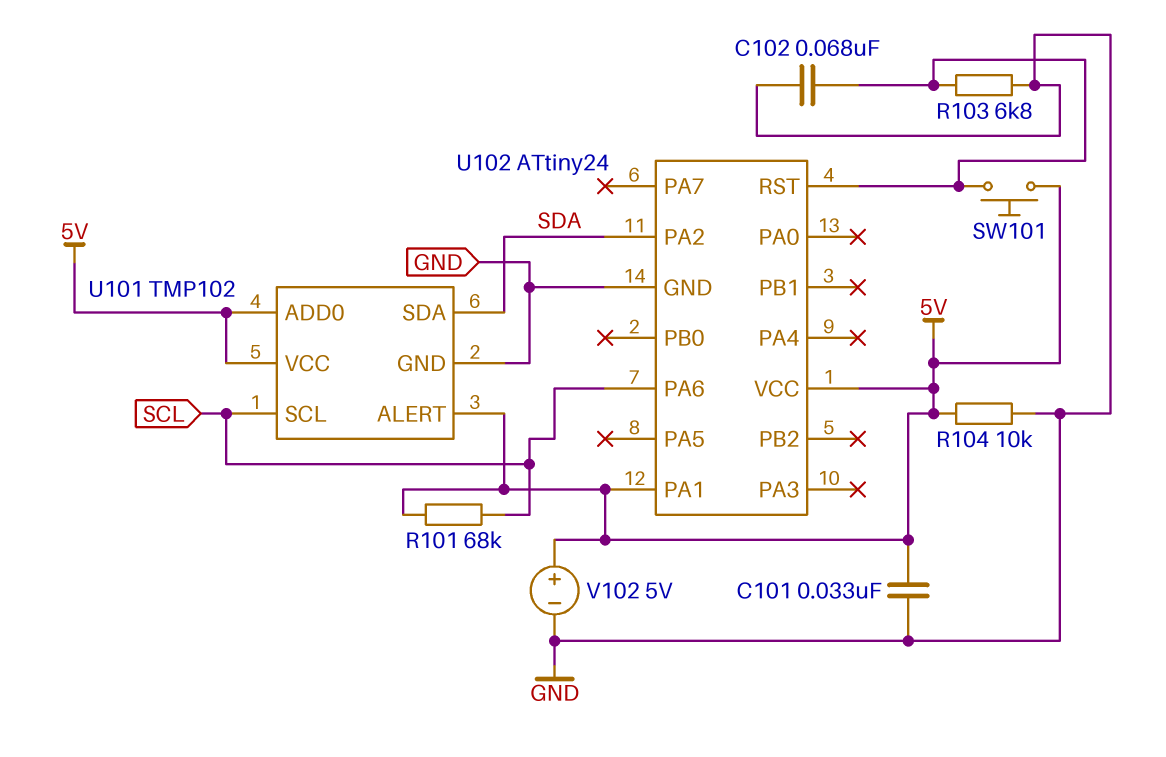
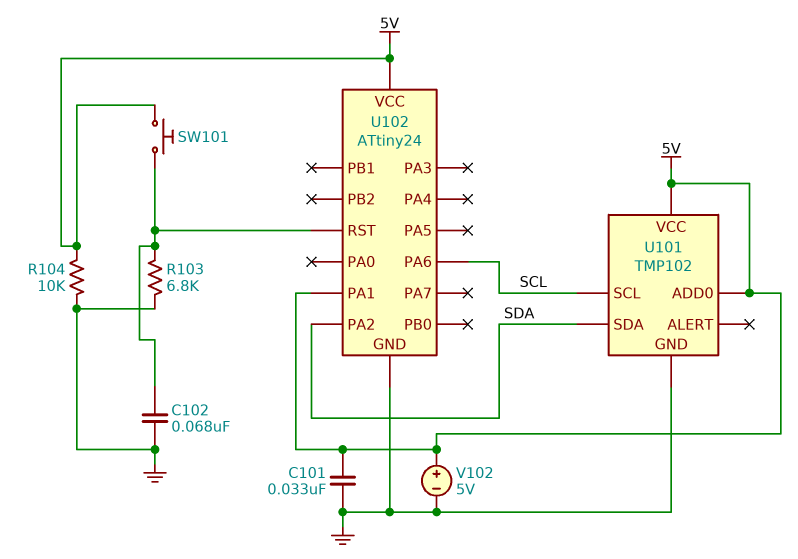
R101: 68k (5V, SCL) -> none
U101 pin ALERT: 5V -> none

